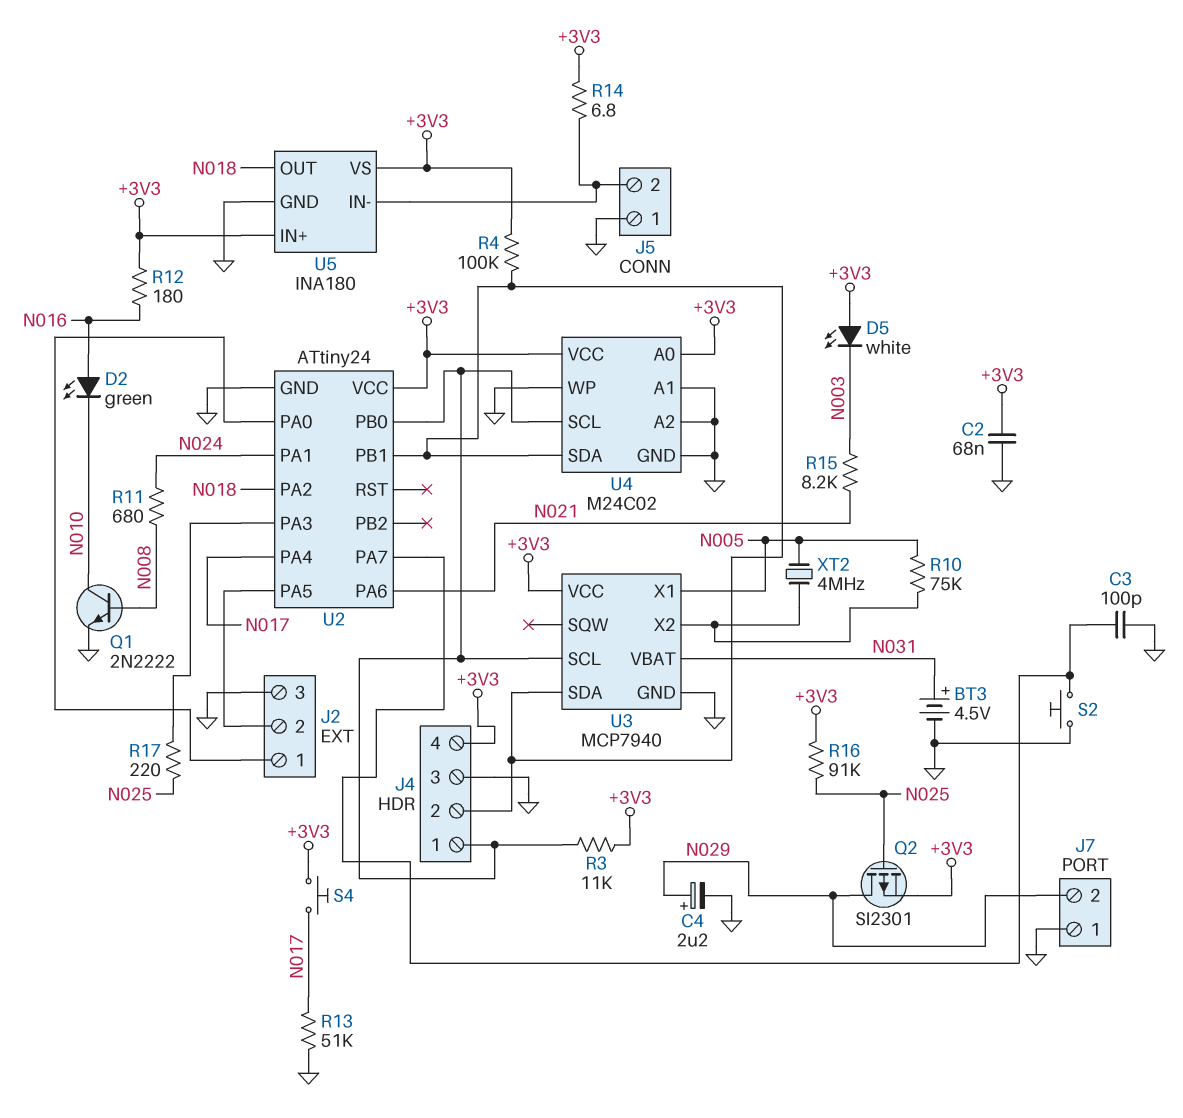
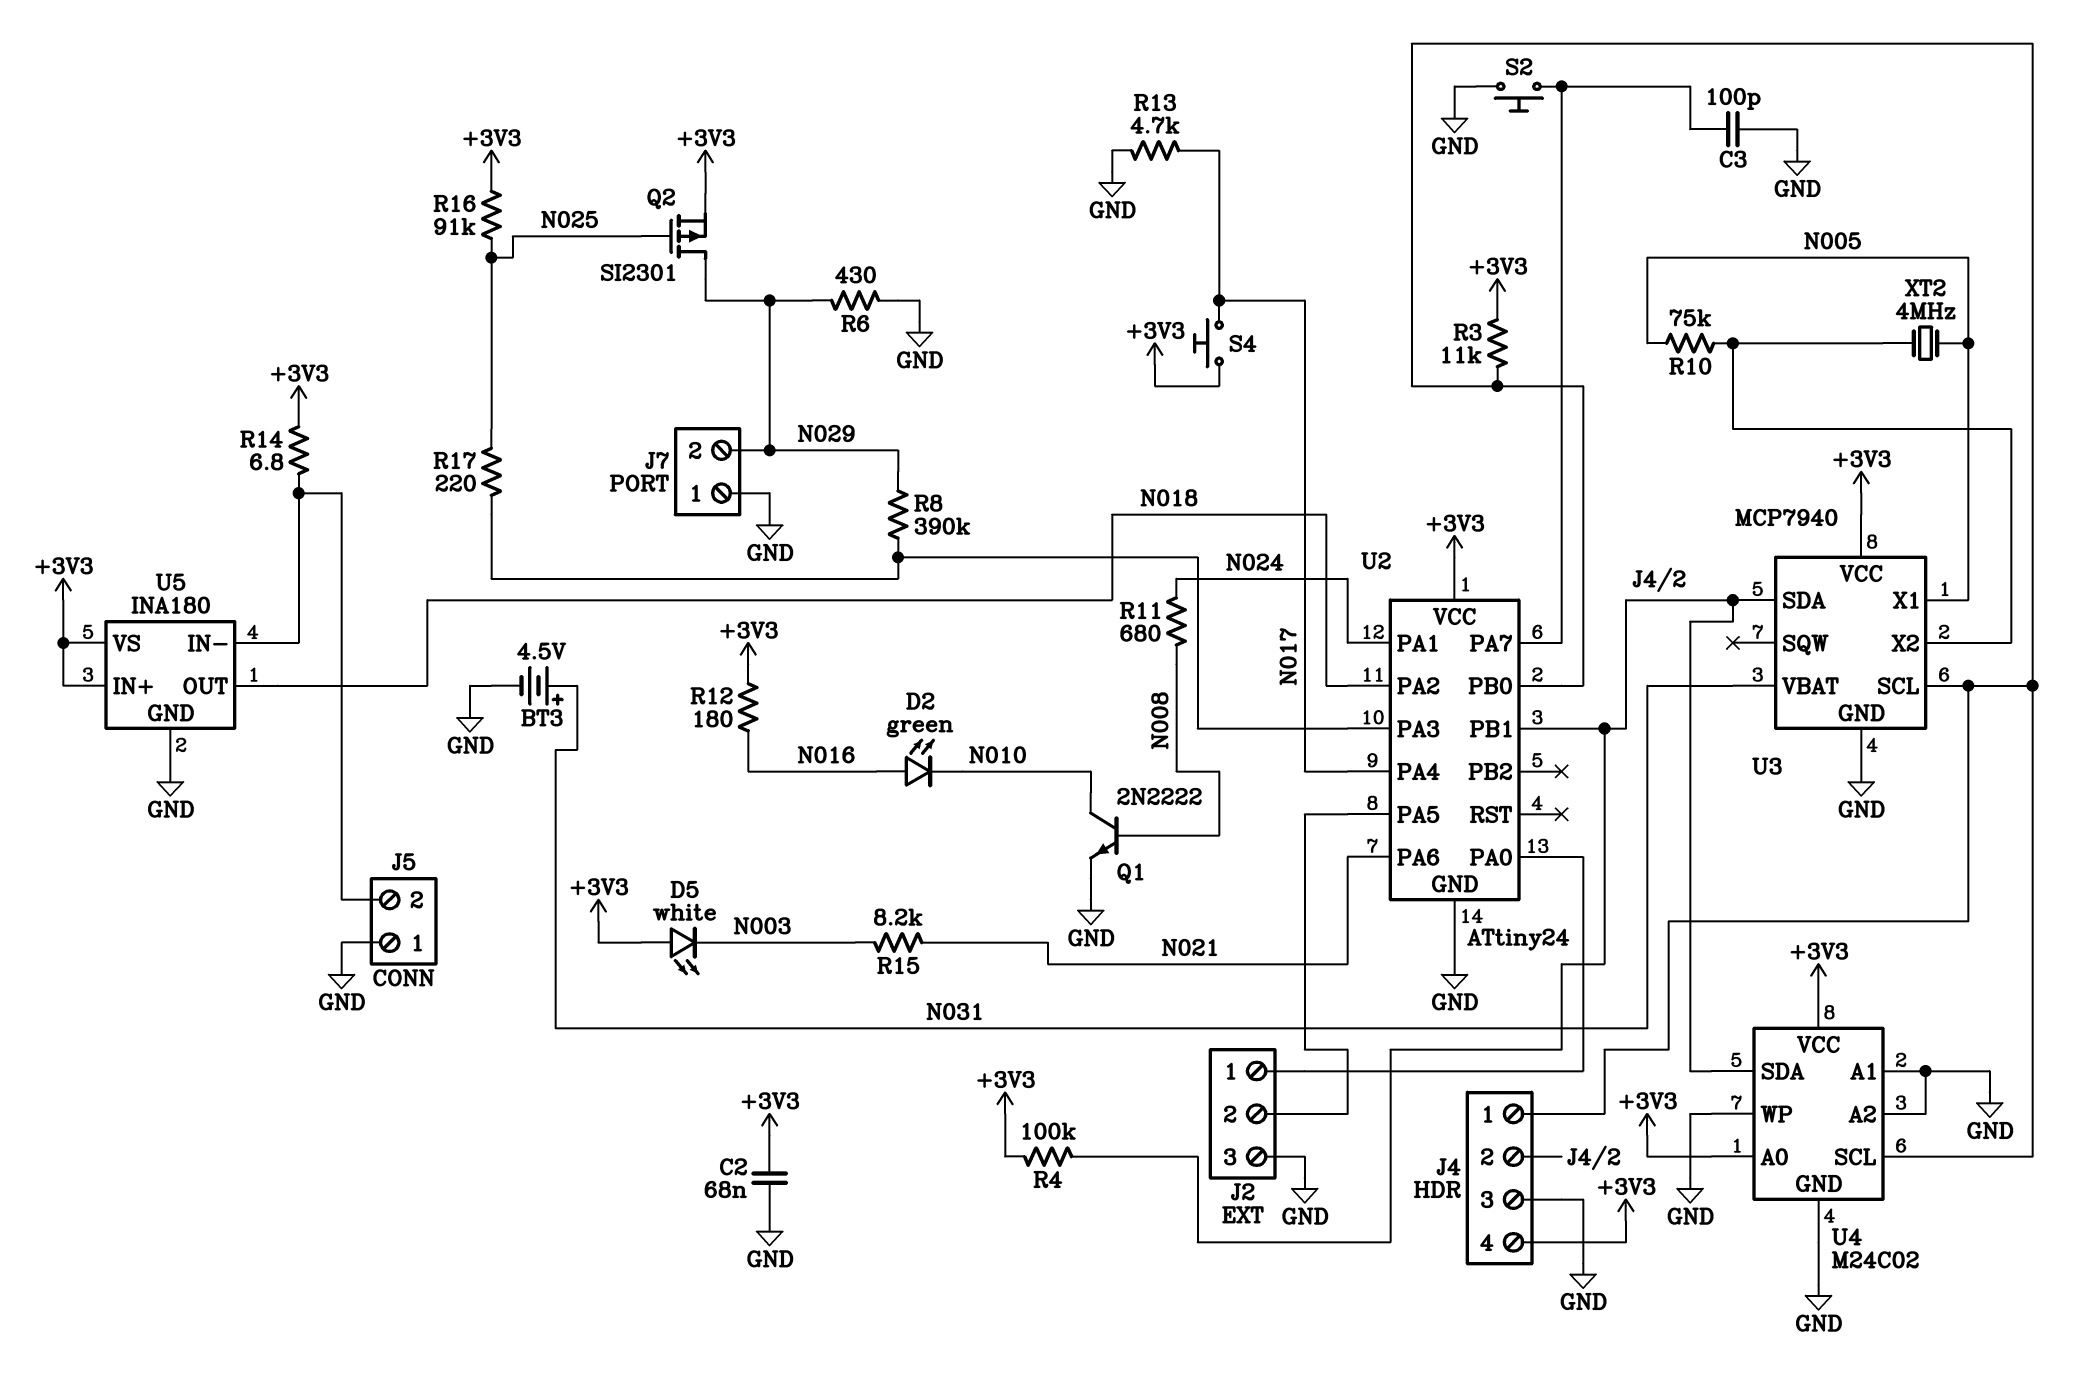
C4: 2.2uF (plus N029, minus GND) -> none
R6: none -> 430 (GND, N029)
R8: none -> 390k (N029, U2/PA3)
R13: 51k (GND, N017) -> 4.7k (GND, N017)

